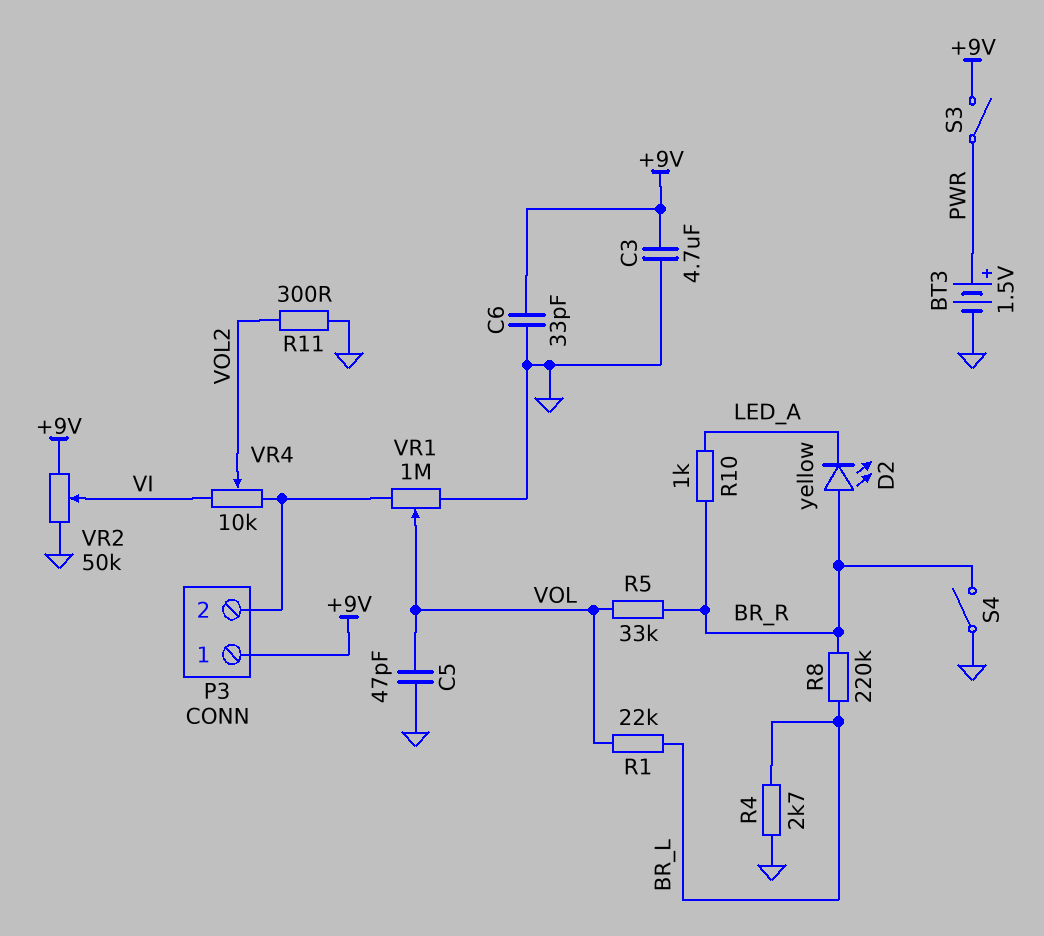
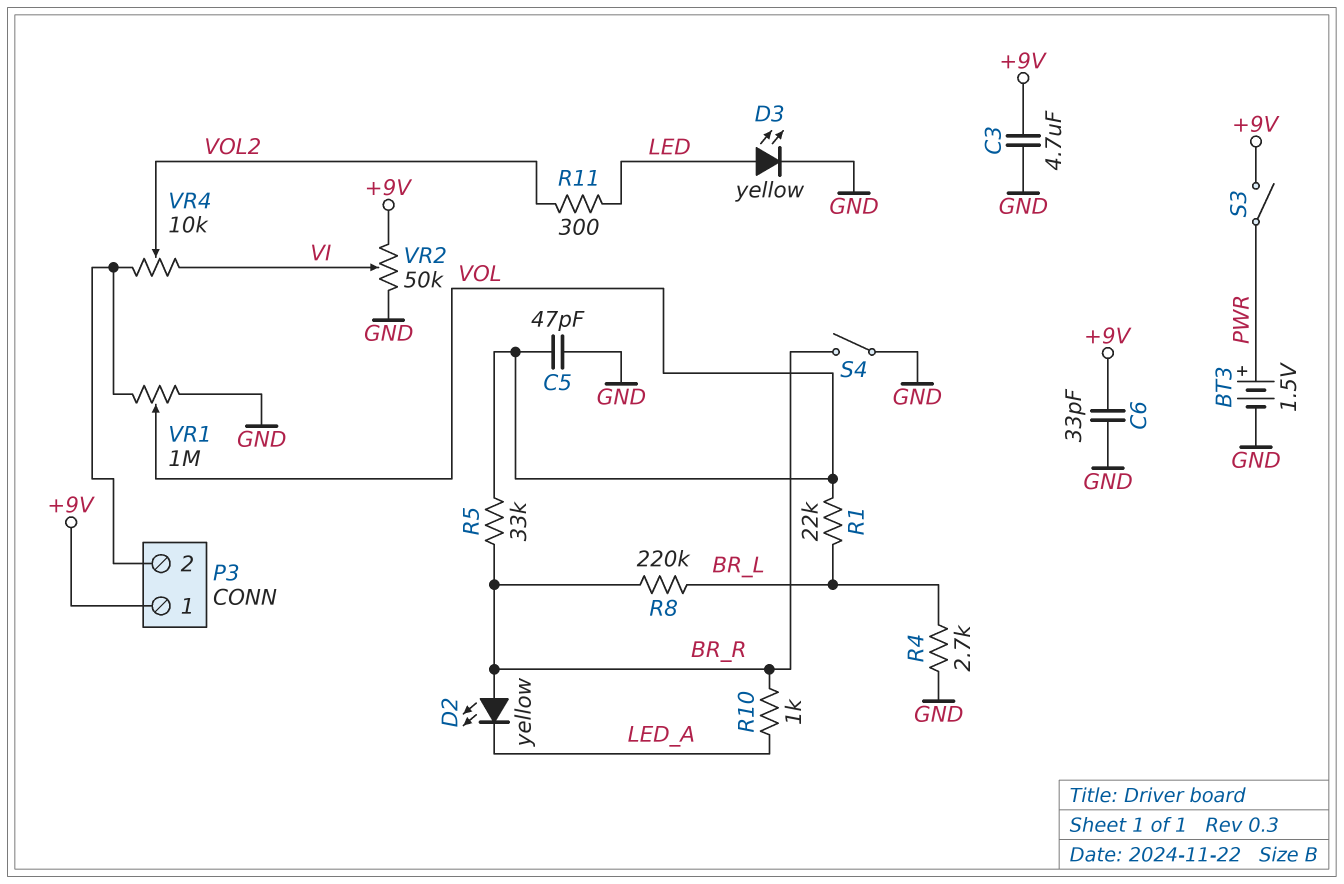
D3: none -> LED yellow (A LED, K GND)
R11: 300 (GND, VOL2) -> 300 (LED, VOL2)

